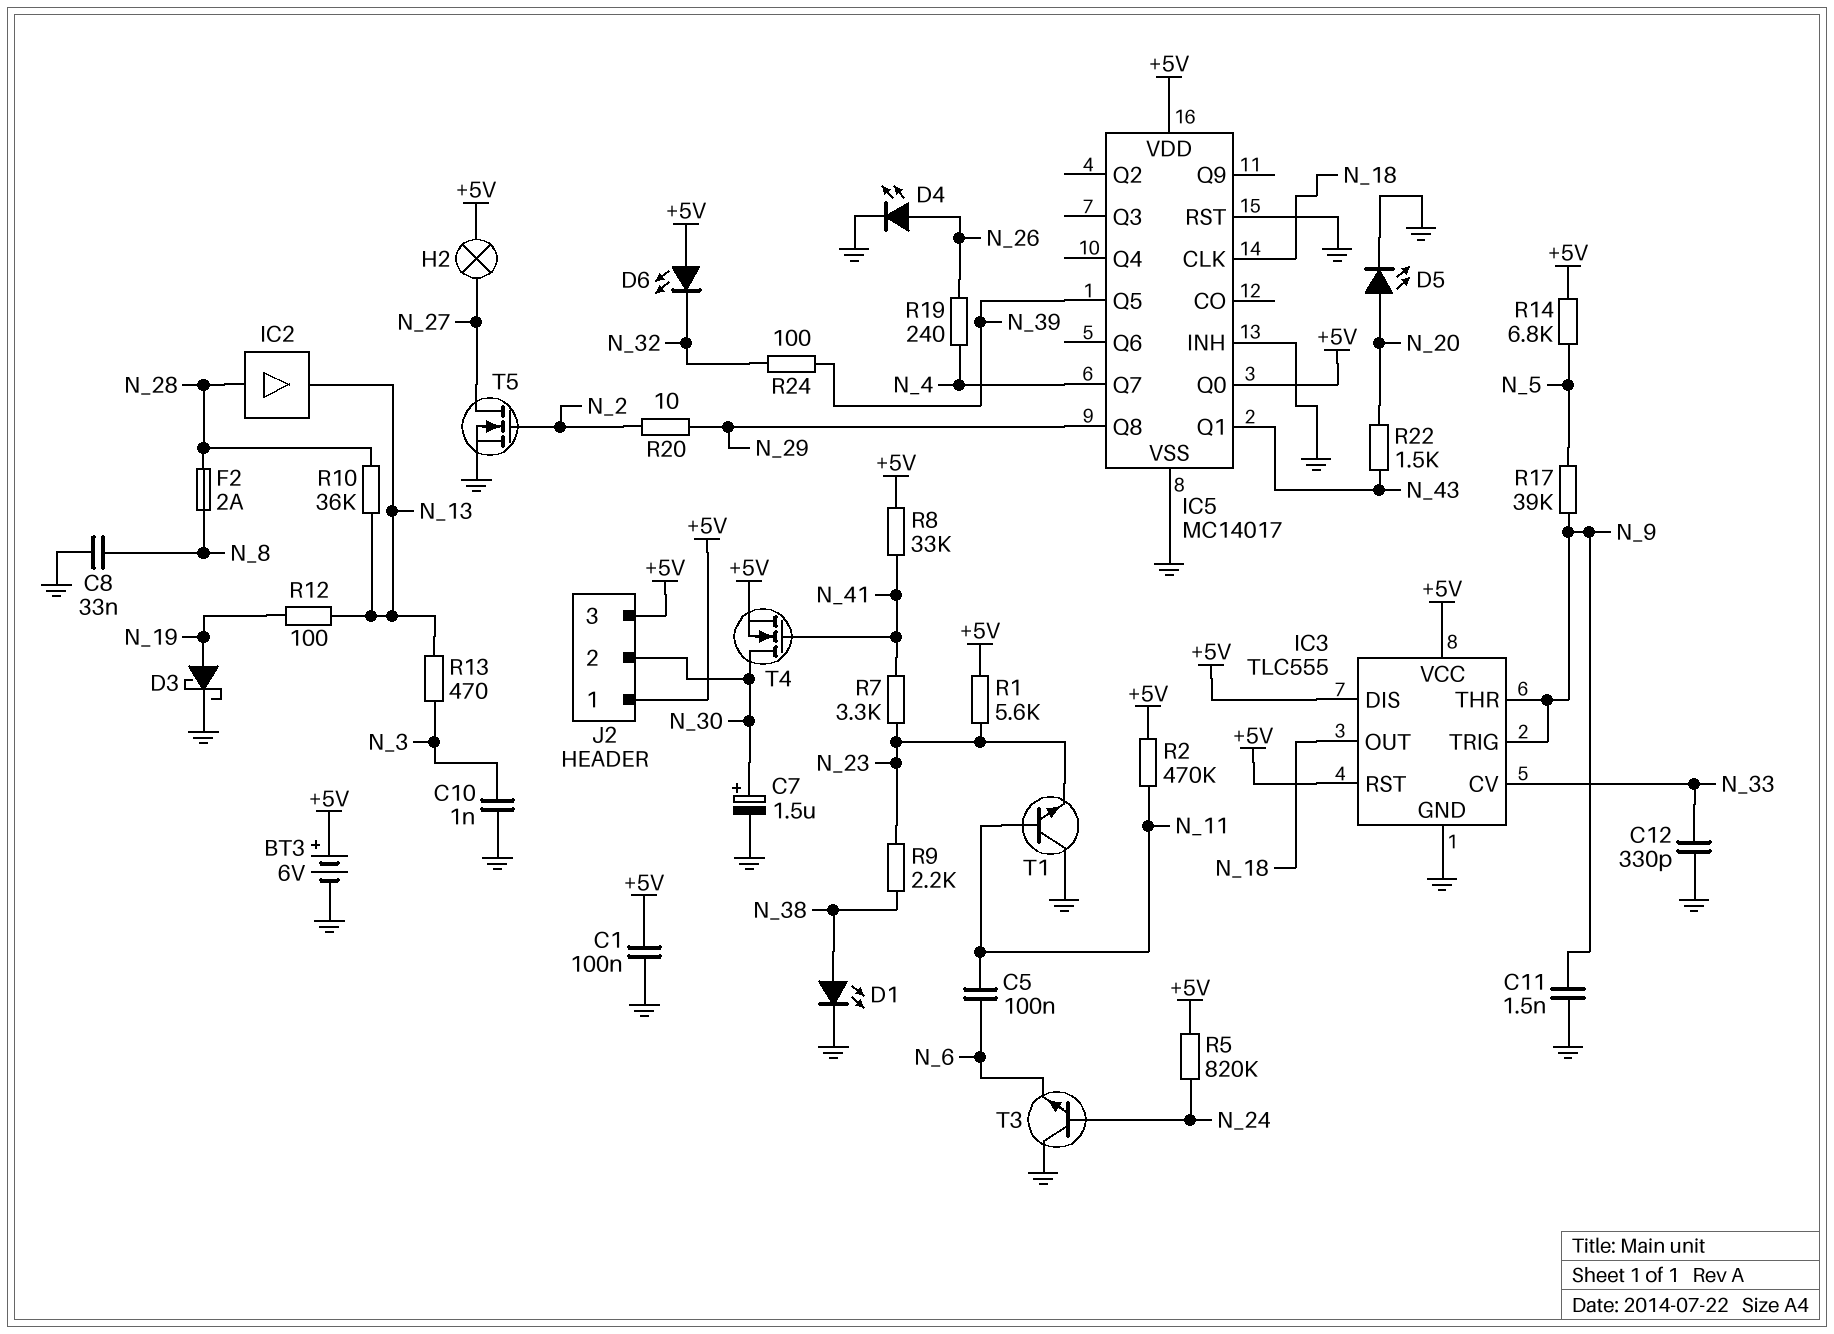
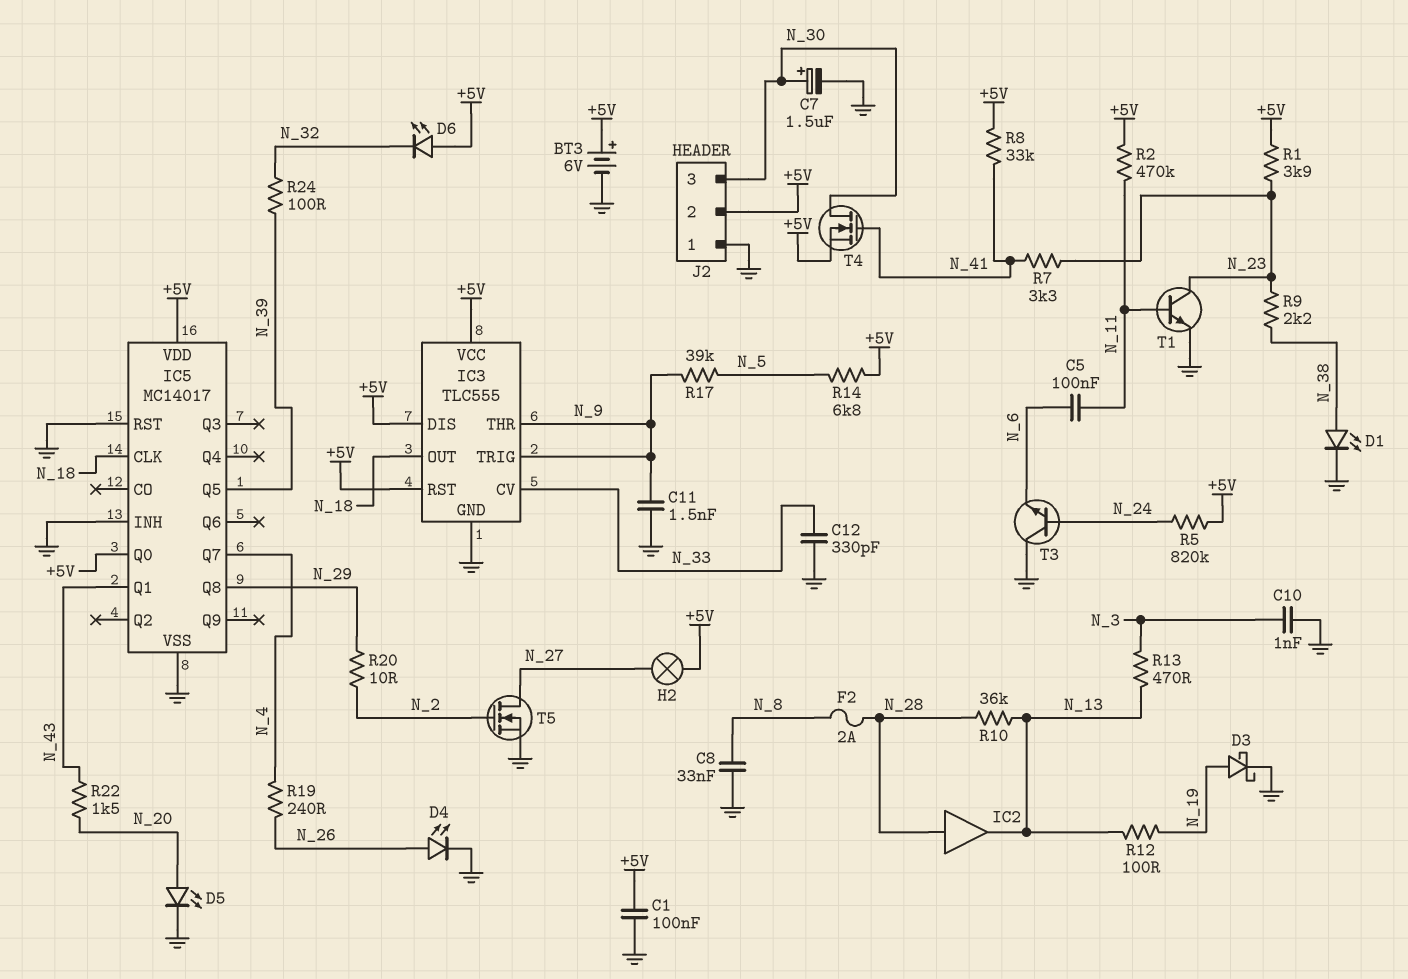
J2 pin 1: +5V -> GND
J2 pin 2: N_30 -> +5V
J2 pin 3: +5V -> N_30
R1: 5.6k (+5V, N_23) -> 3.9k (+5V, N_23)
T1: NPN (B N_11, C GND, E N_23) -> NPN (B N_11, C N_23, E GND)

